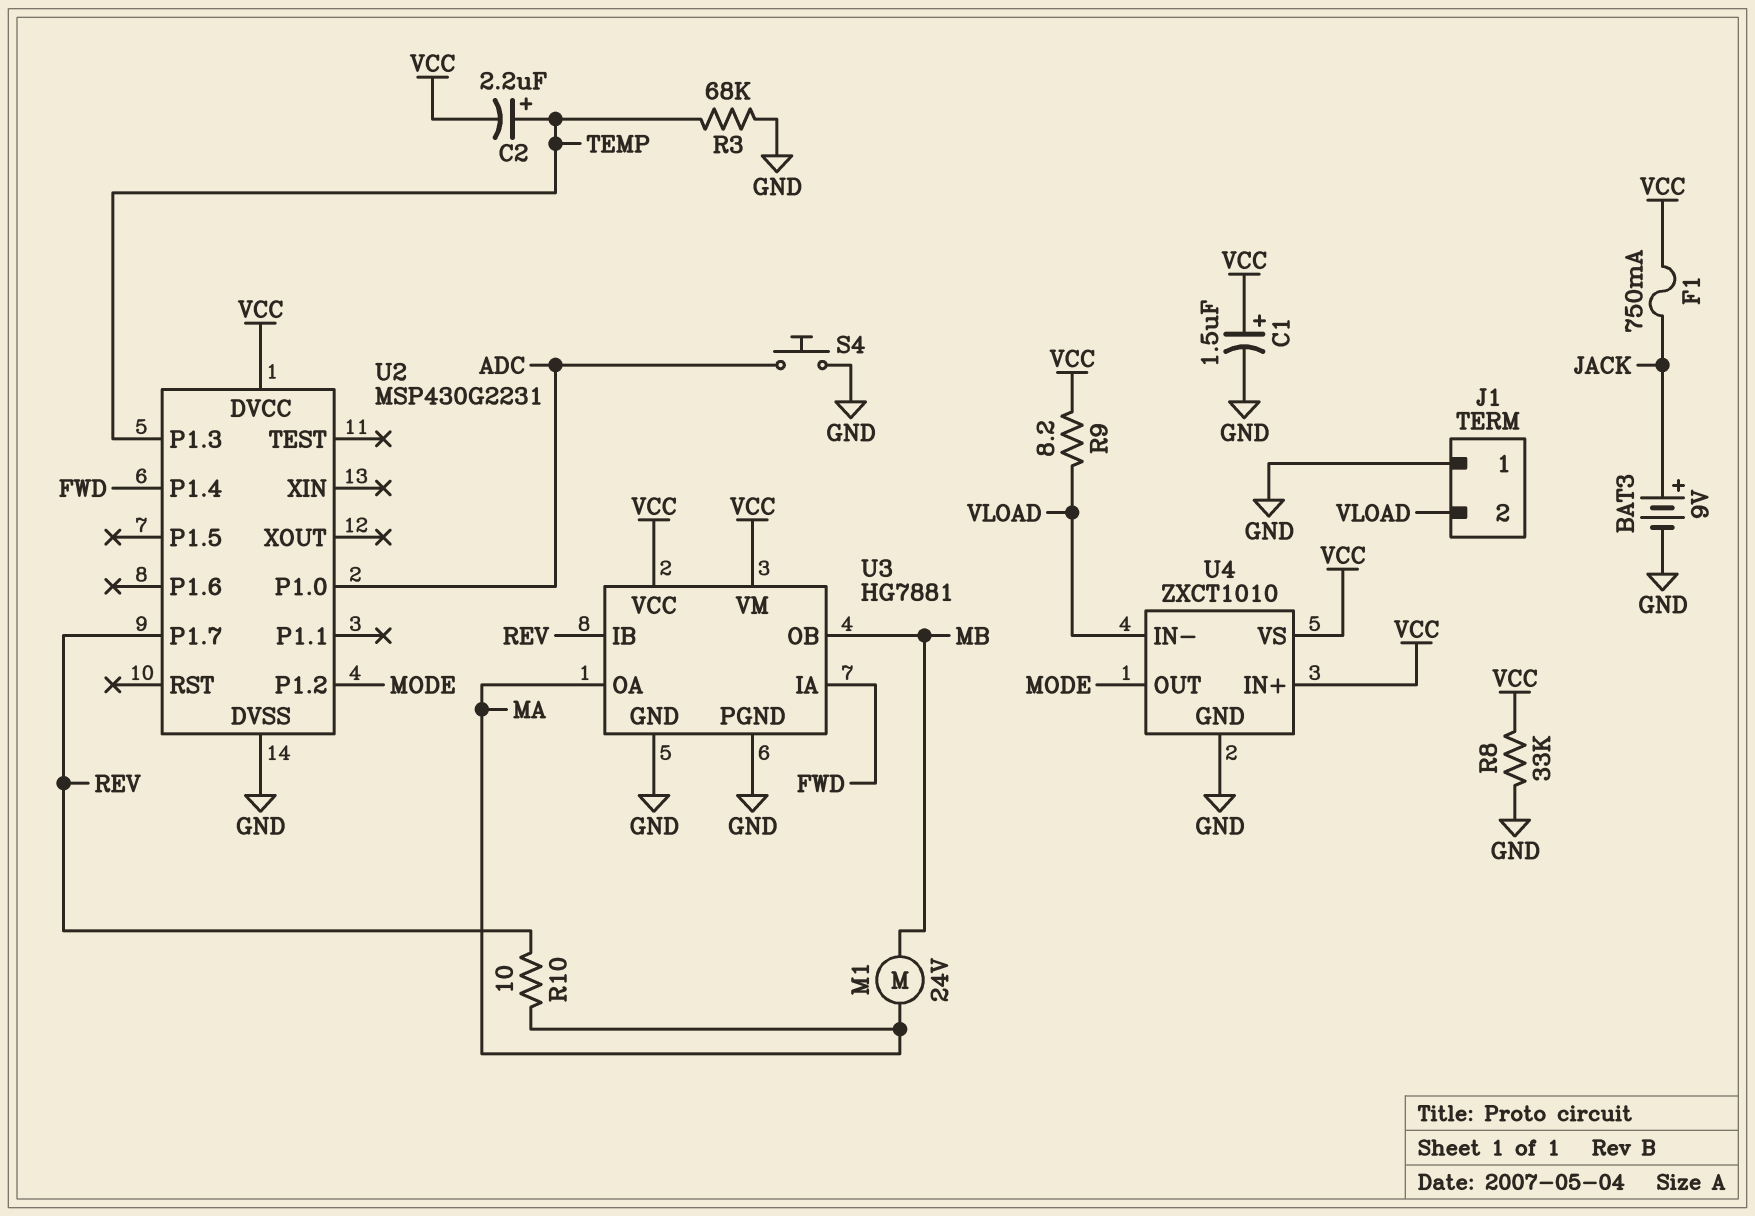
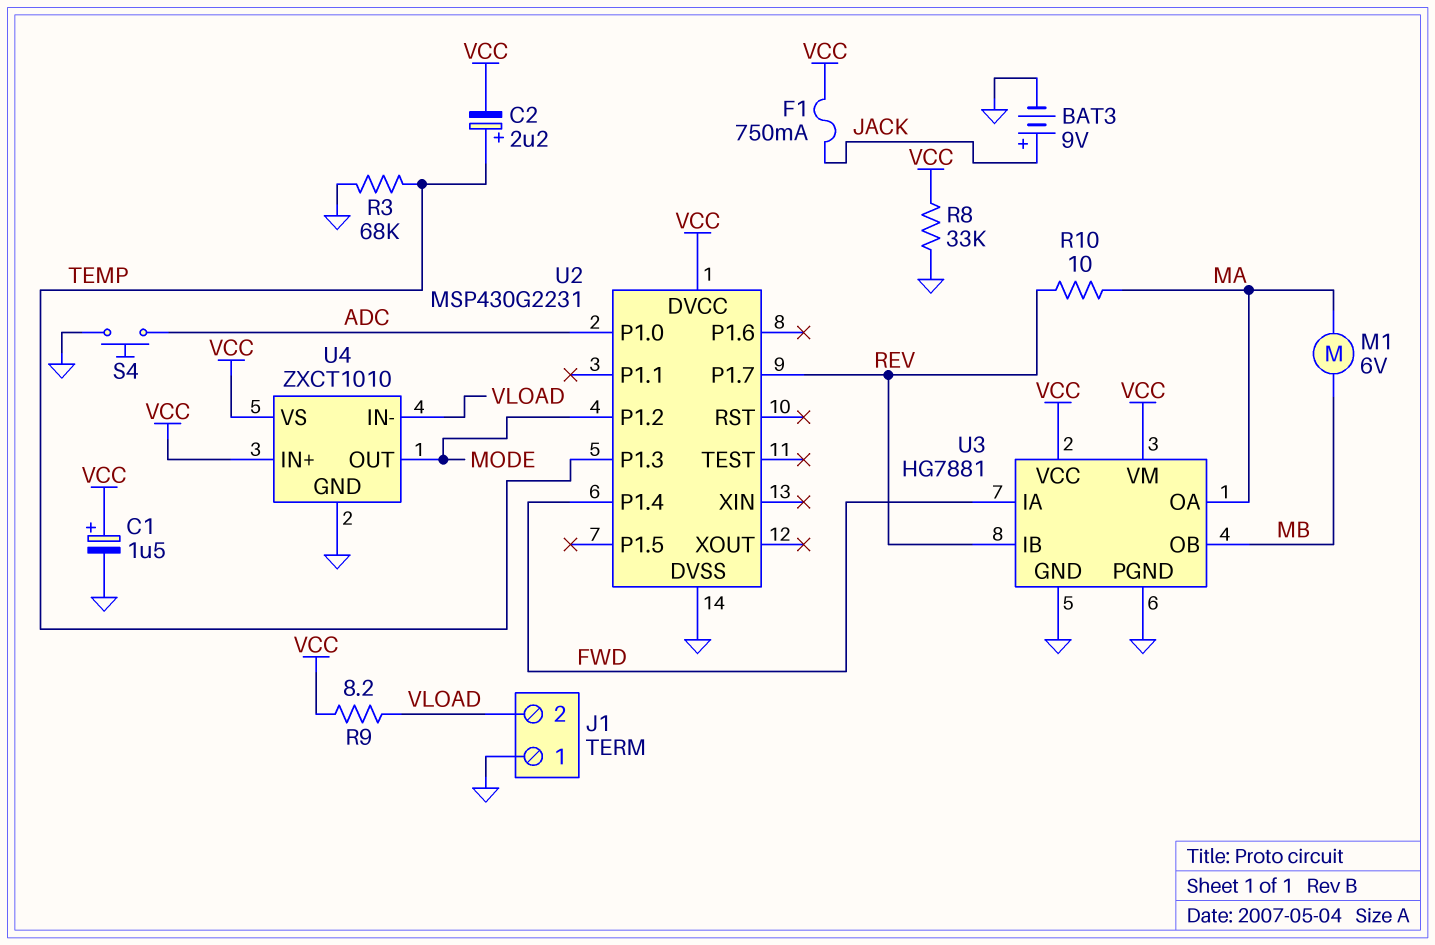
M1: motor 24V (MA, MB) -> motor 6V (MA, MB)

